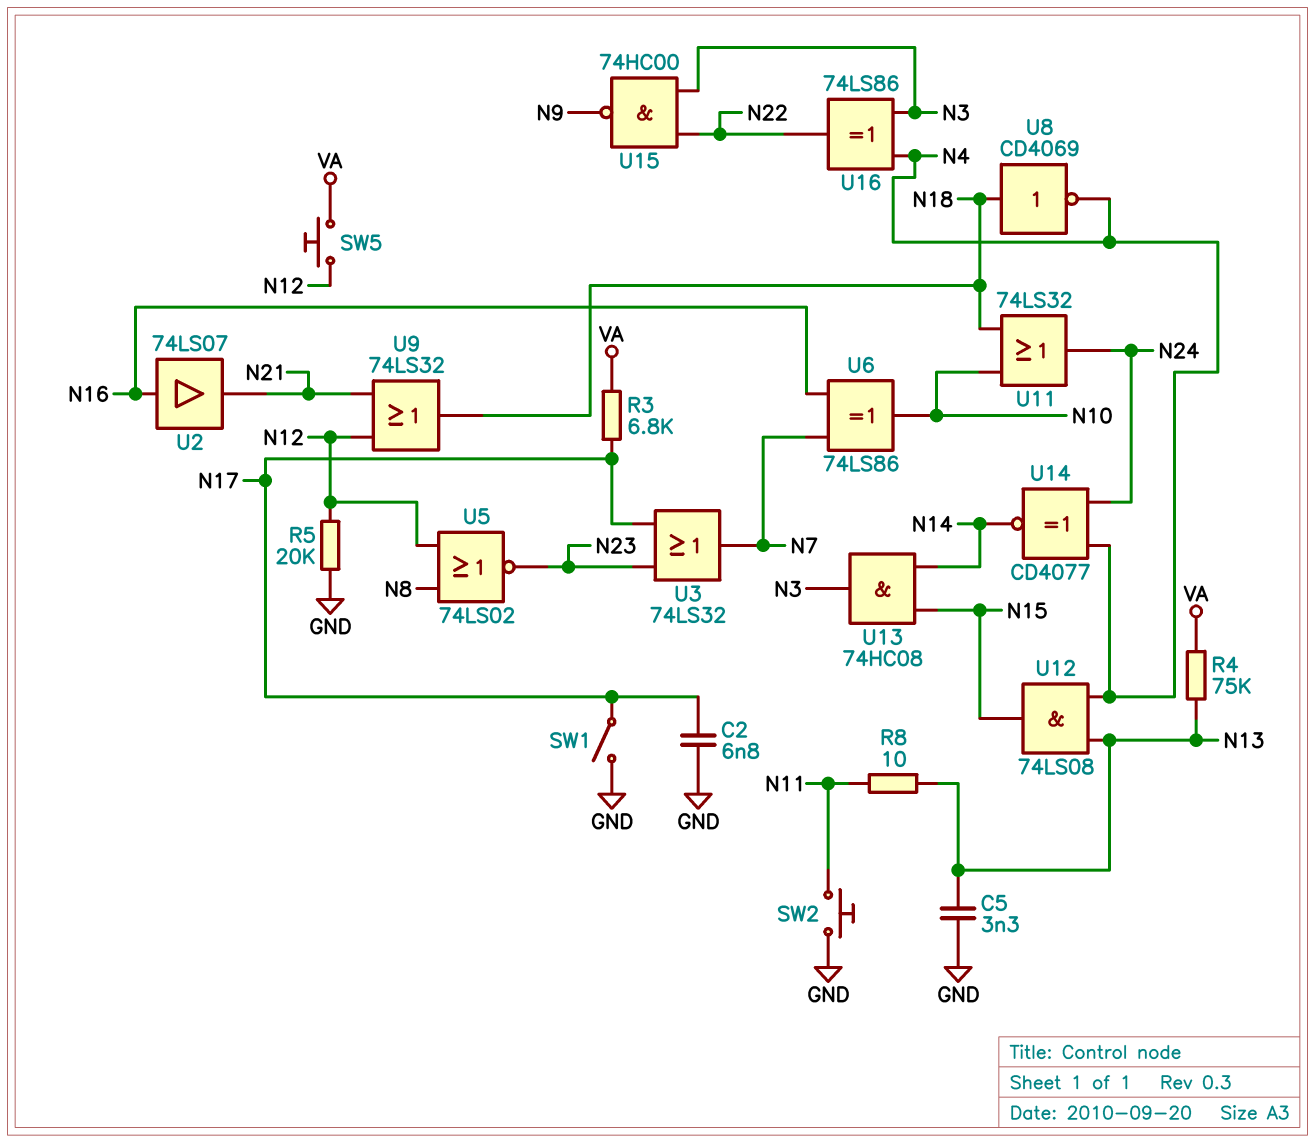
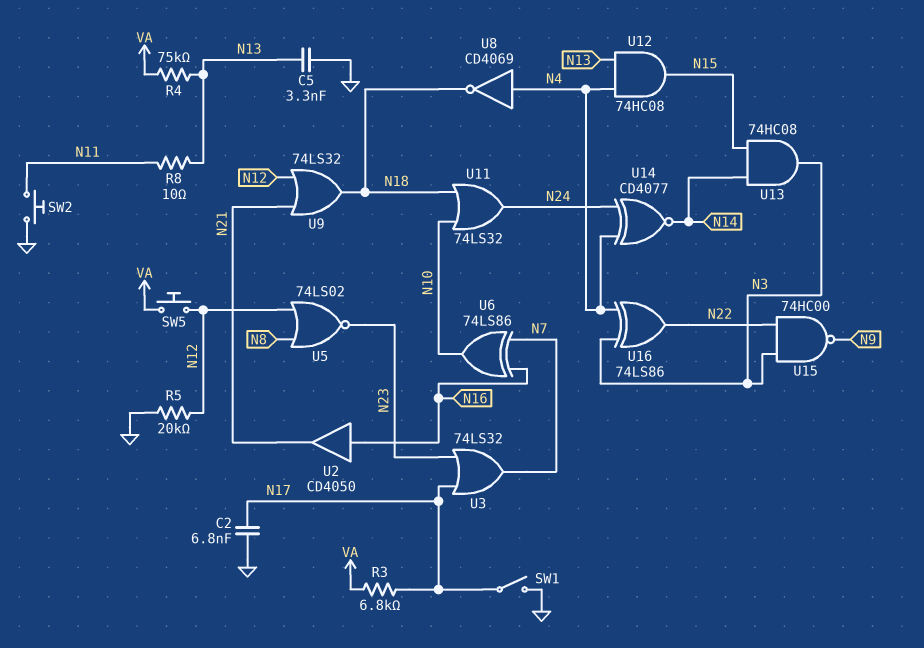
U2: buffer 74LS07 (in N16, out N21) -> buffer CD4050 (in N16, out N21)
U8: NOT CD4069 (in N18, out N4) -> NOT CD4069 (in N4, out N18)
U12: AND 74LS08 (in N4, in N13, out N15) -> AND 74HC08 (in N4, in N13, out N15)

